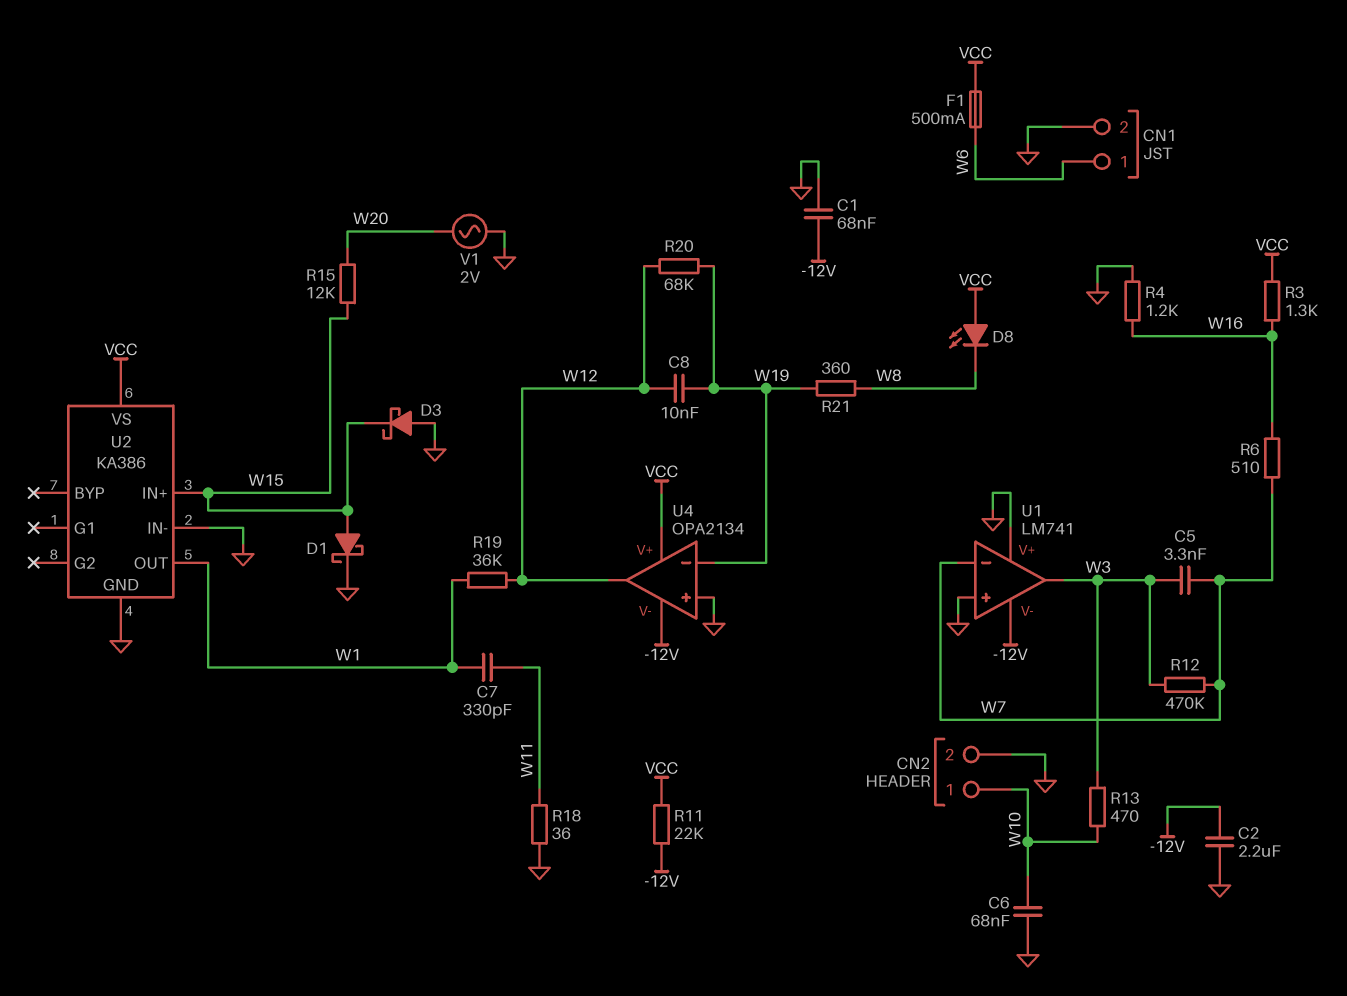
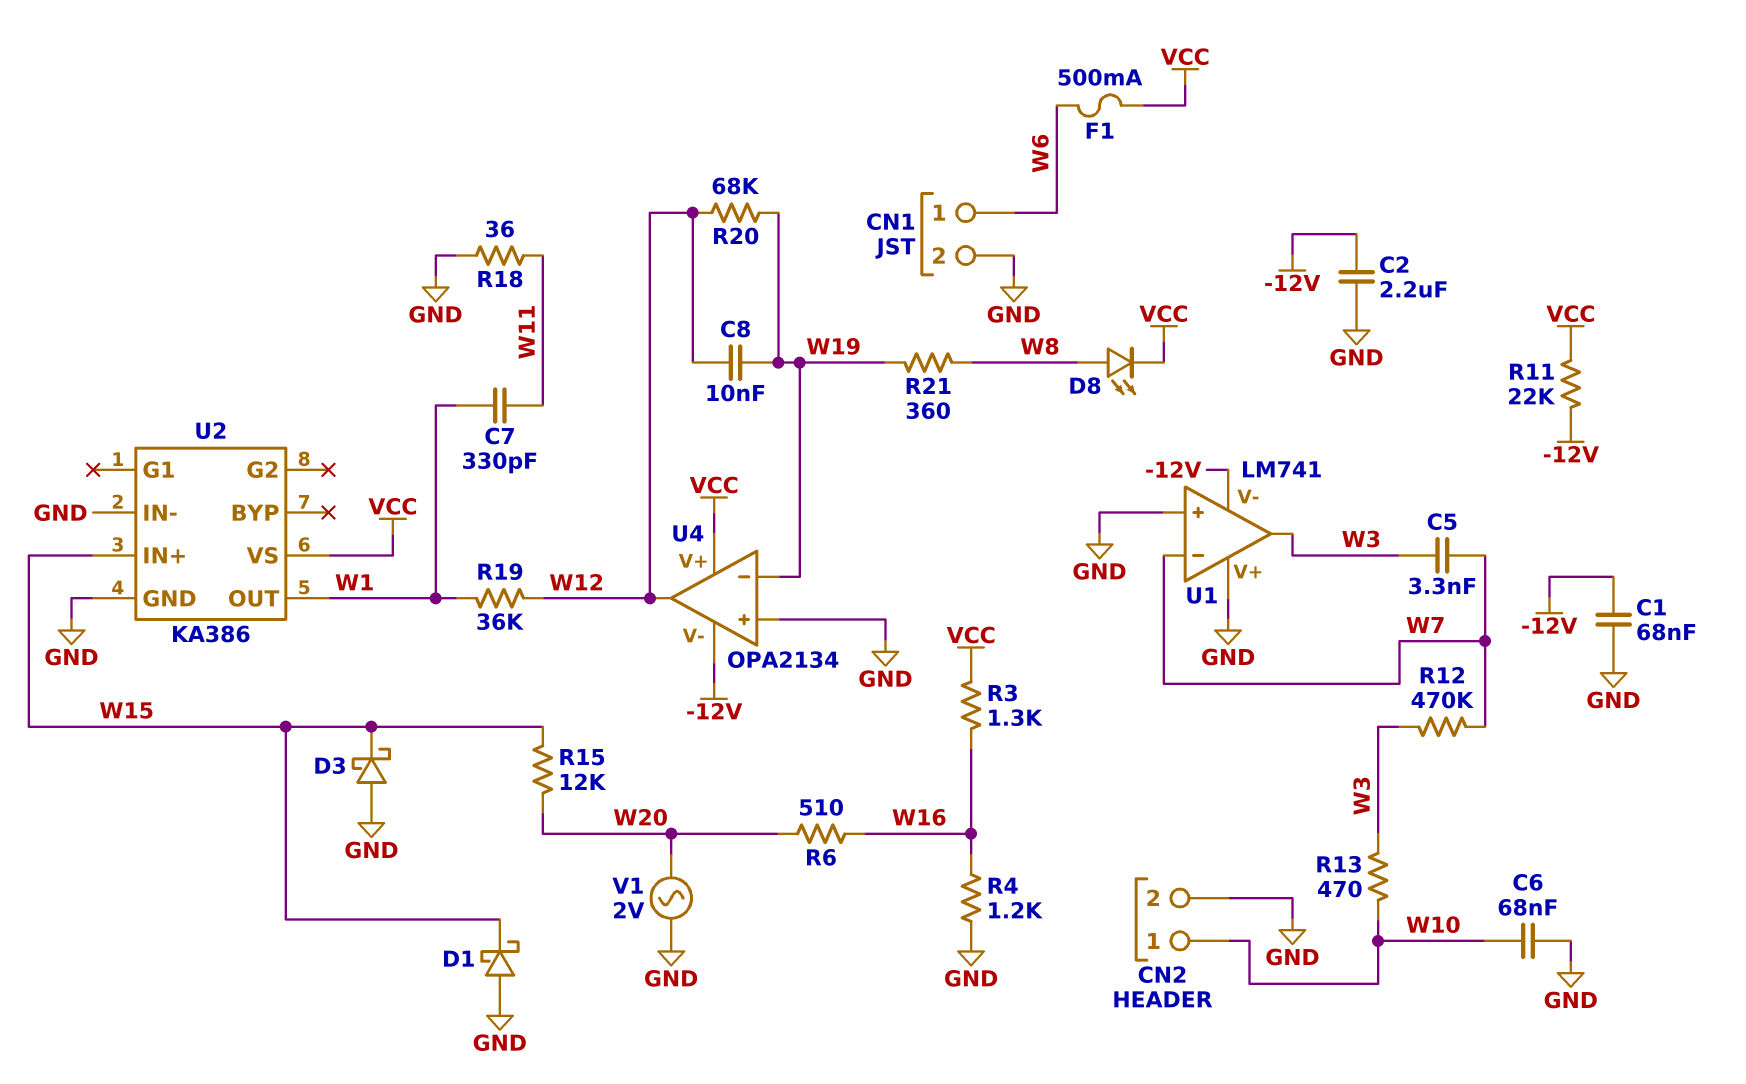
D1: schottky (A W15, K GND) -> schottky (A GND, K W15)
D8: LED (A VCC, K W8) -> LED (A W8, K VCC)
R6: 510 (W7, W16) -> 510 (W16, W20)

